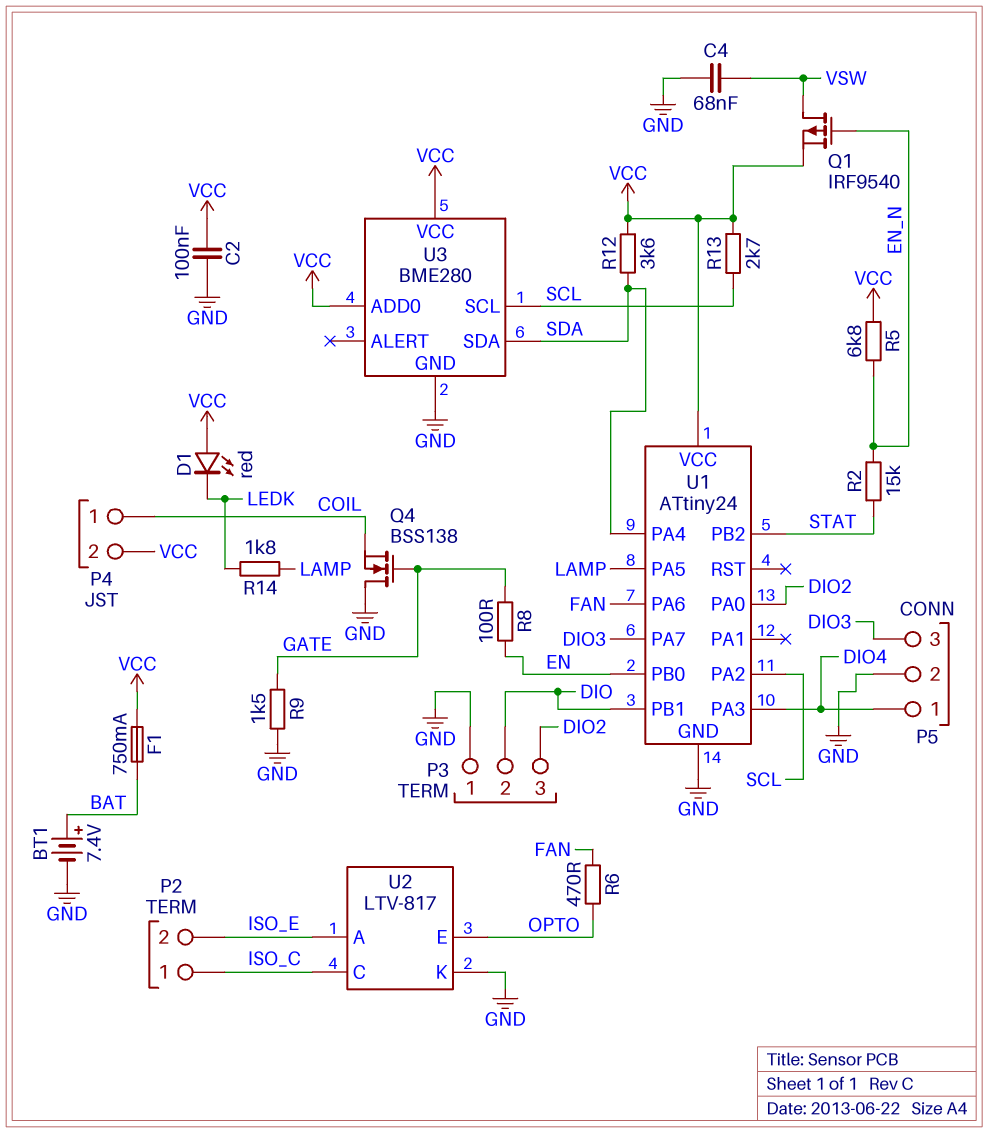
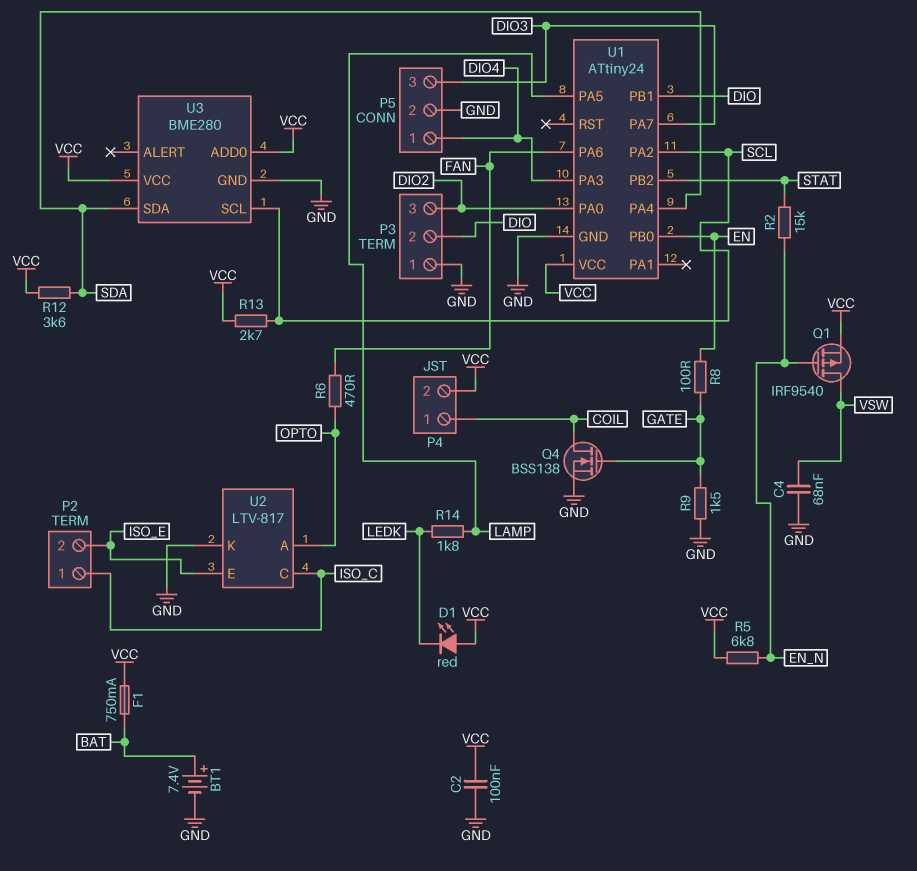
Q4: NMOS BSS138 (G GATE, D GND, S COIL) -> NMOS BSS138 (G GATE, D COIL, S GND)
U2 pin A: ISO_E -> OPTO
U2 pin E: OPTO -> ISO_E

